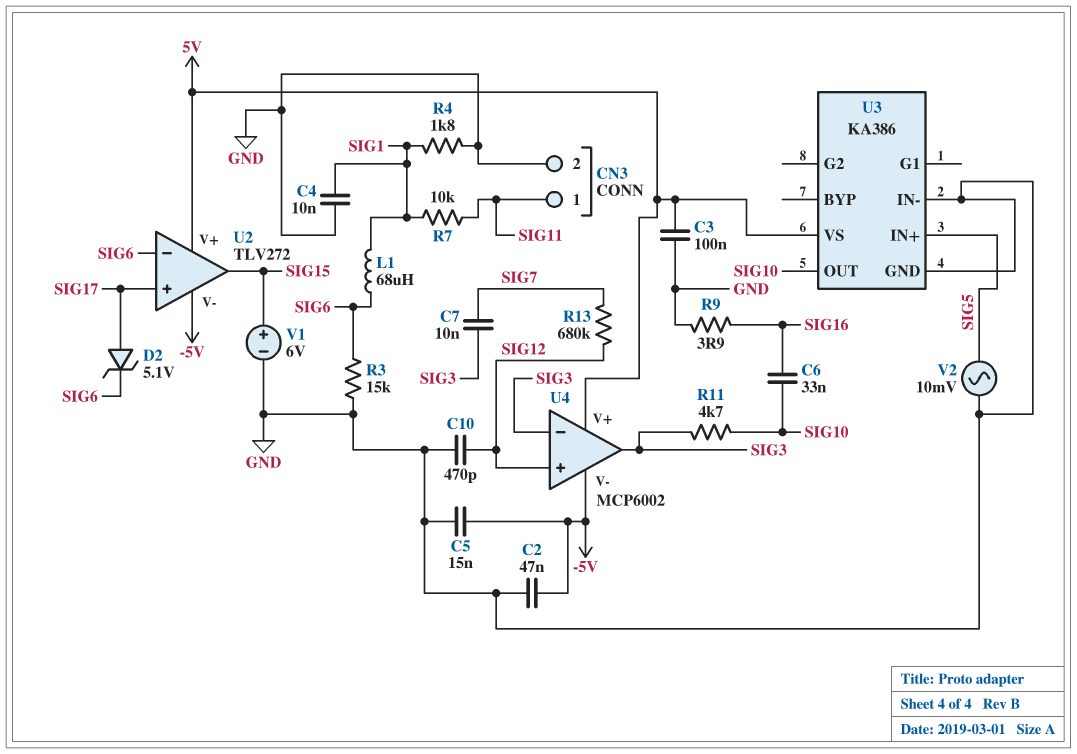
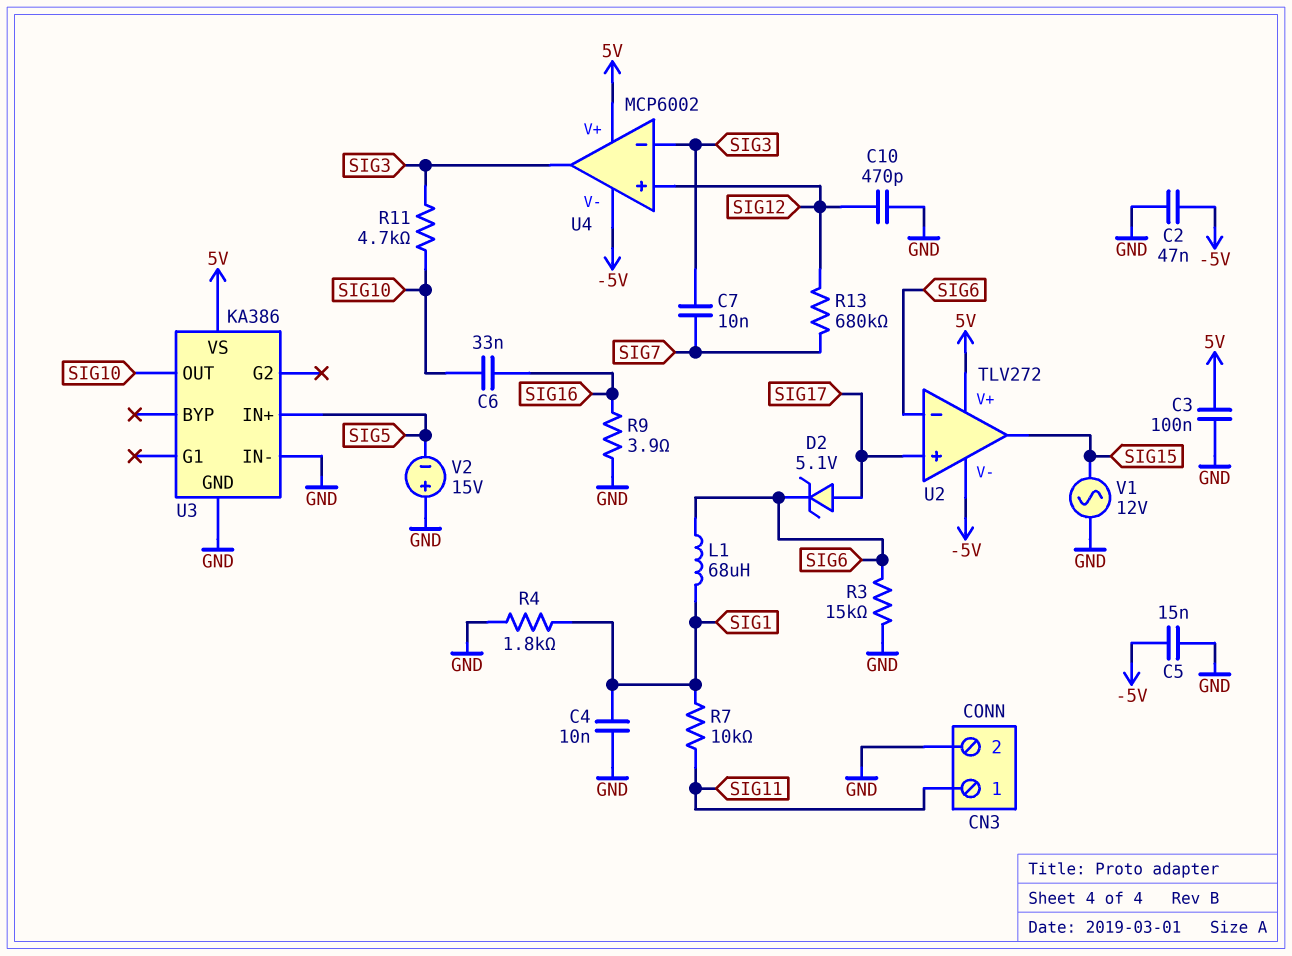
V1: 6V (plus SIG15, minus GND) -> AC 12V (GND, SIG15)
V2: AC 10mV (GND, SIG5) -> 15V (plus GND, minus SIG5)

